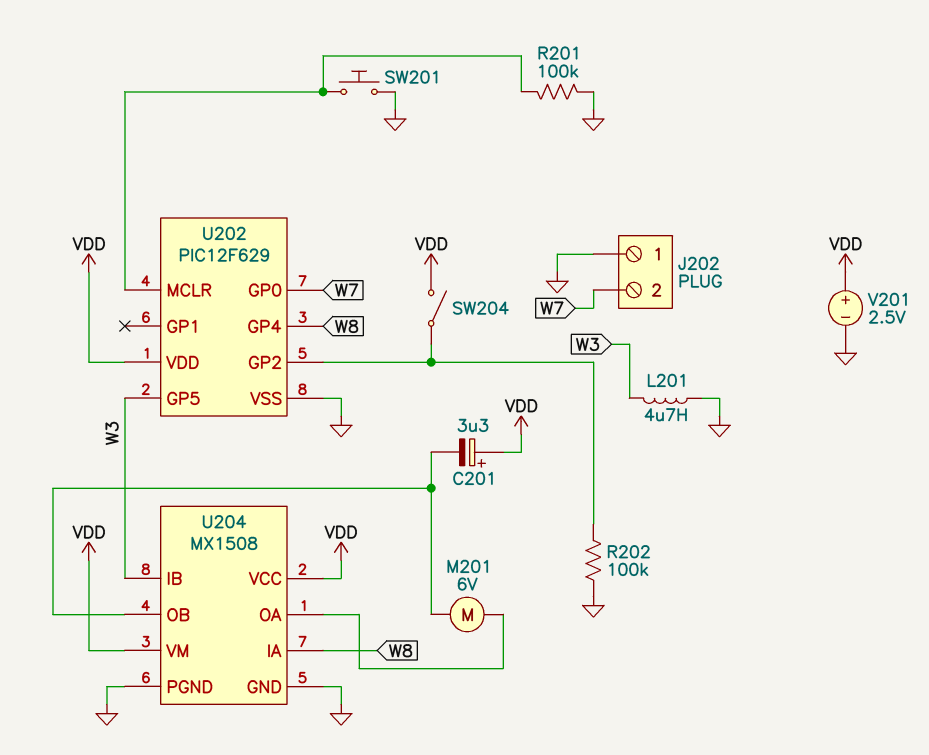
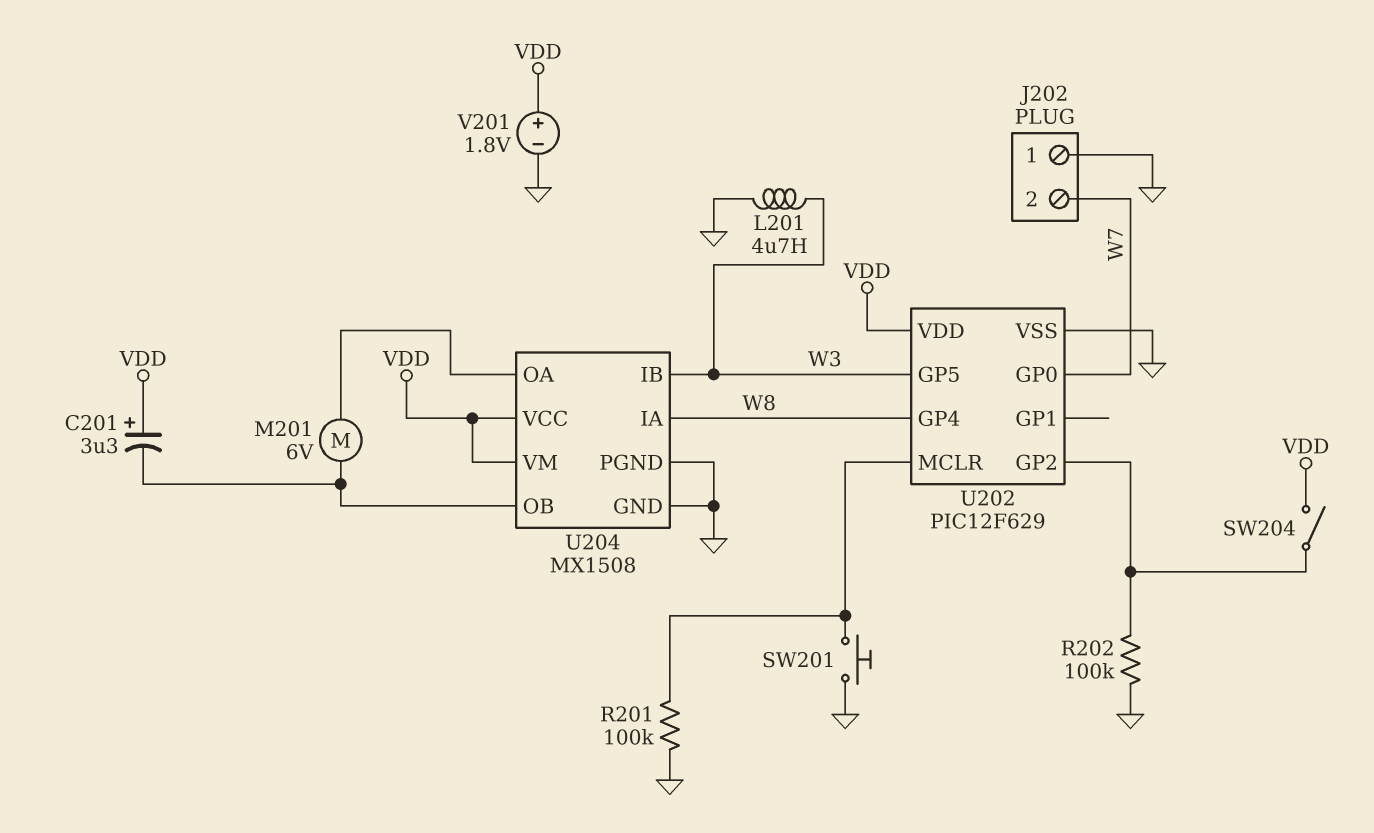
V201: 2.5V (plus VDD, minus GND) -> 1.8V (plus VDD, minus GND)

